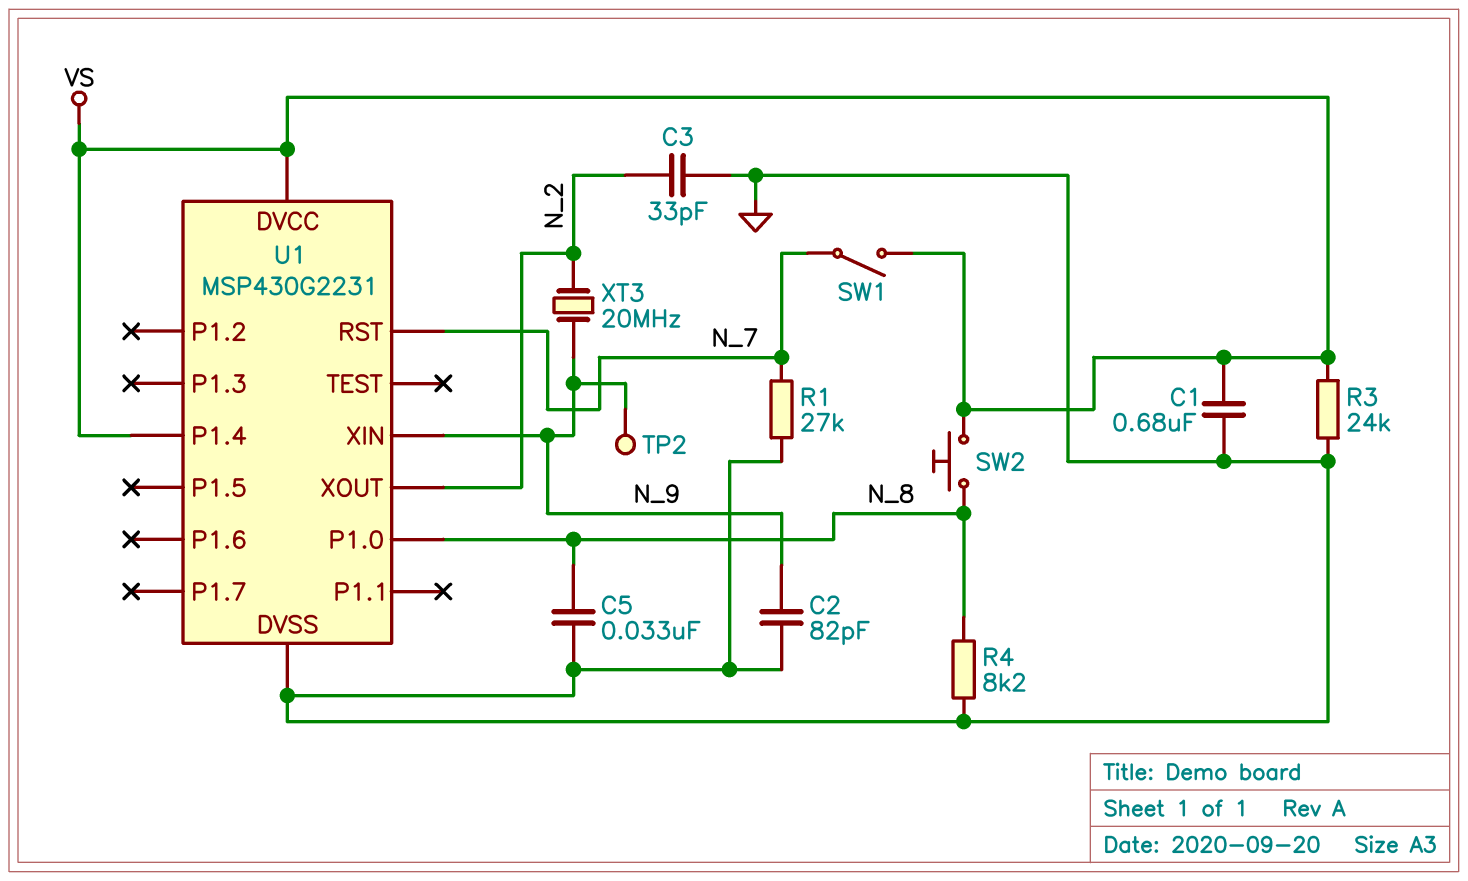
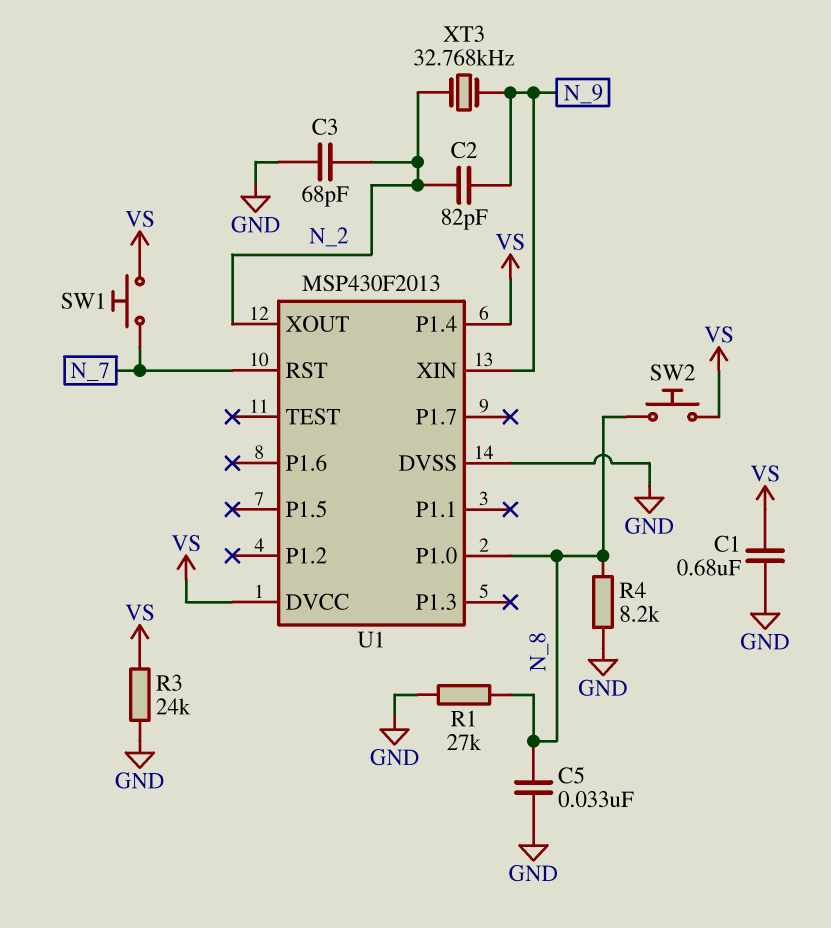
C2: 82pF (GND, N_9) -> 82pF (N_2, N_9)
C3: 33pF (GND, N_2) -> 68pF (GND, N_2)
R1: 27k (GND, N_7) -> 27k (GND, N_8)
SW1: switch (N_7, VS) -> button (N_7, VS)
TP2: test point (N_9) -> none
U1: MSP430G2231 -> MSP430F2013
XT3: 20MHz (N_2, N_9) -> 32.768kHz (N_2, N_9)

